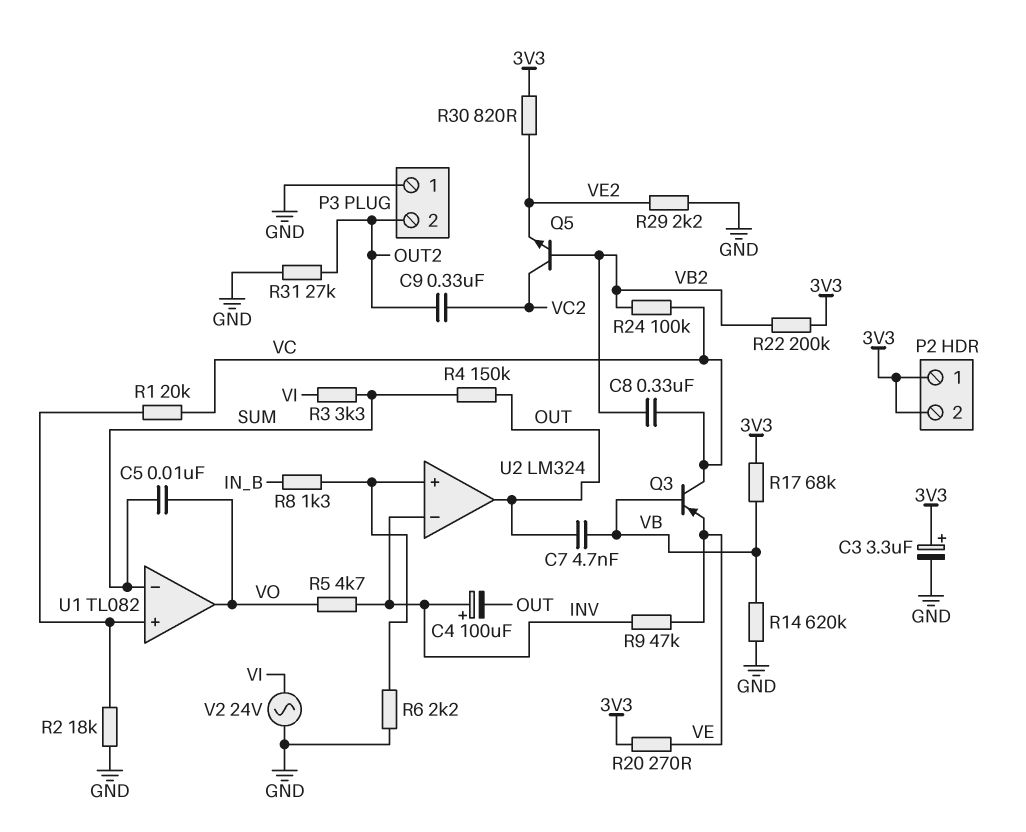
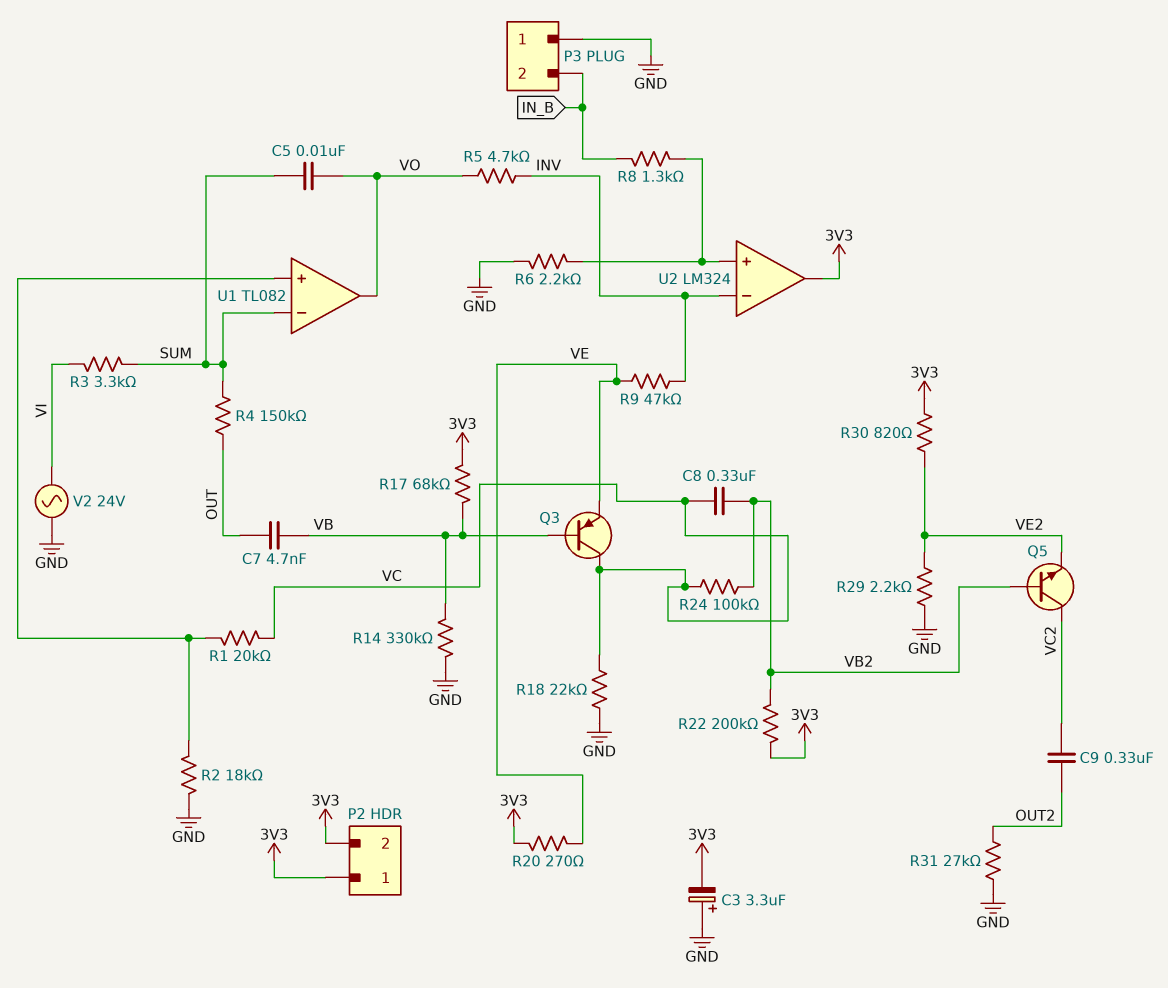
C3: 3.3uF (plus 3V3, minus GND) -> 3.3uF (plus GND, minus 3V3)
C4: 100uF (plus INV, minus OUT) -> none
P3 pin 2: OUT2 -> IN_B
R14: 620k (GND, VB) -> 330k (GND, VB)
R18: none -> 22k (GND, VC)
U2 pin out: OUT -> 3V3

